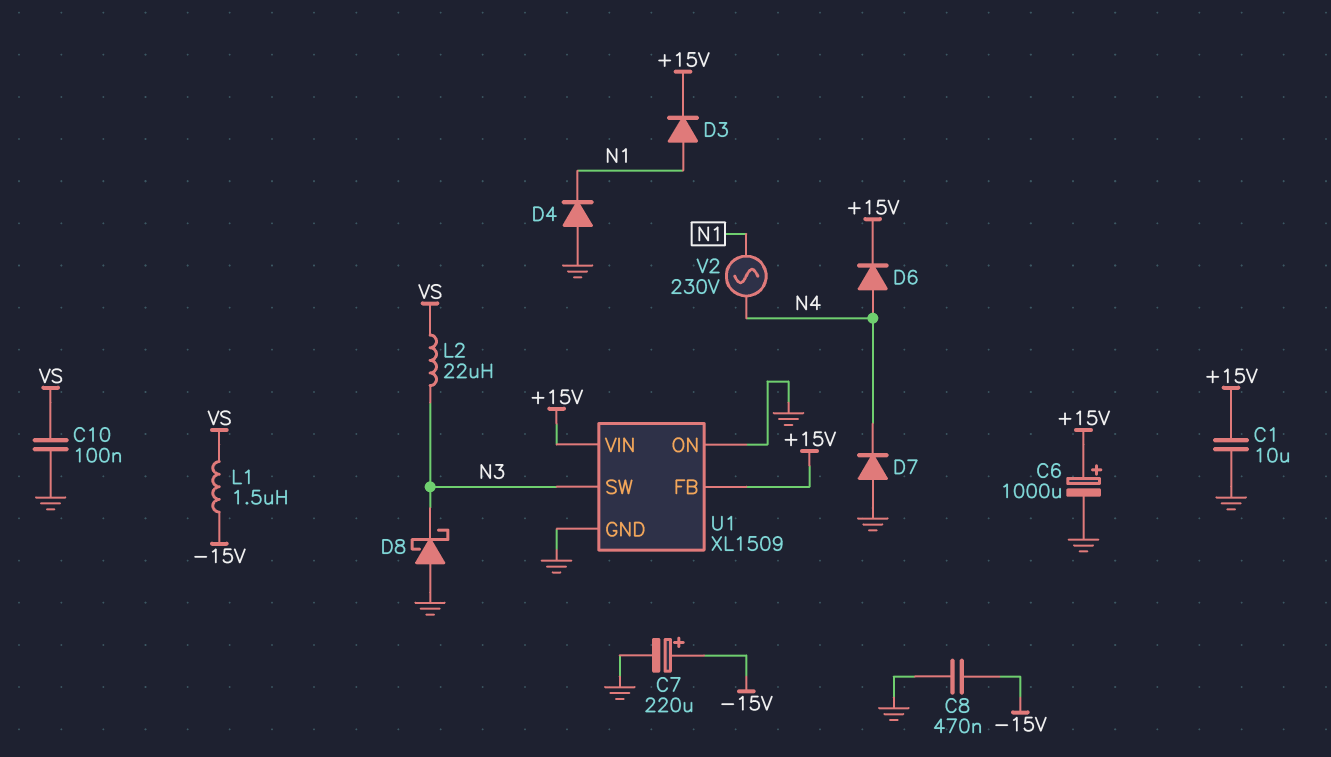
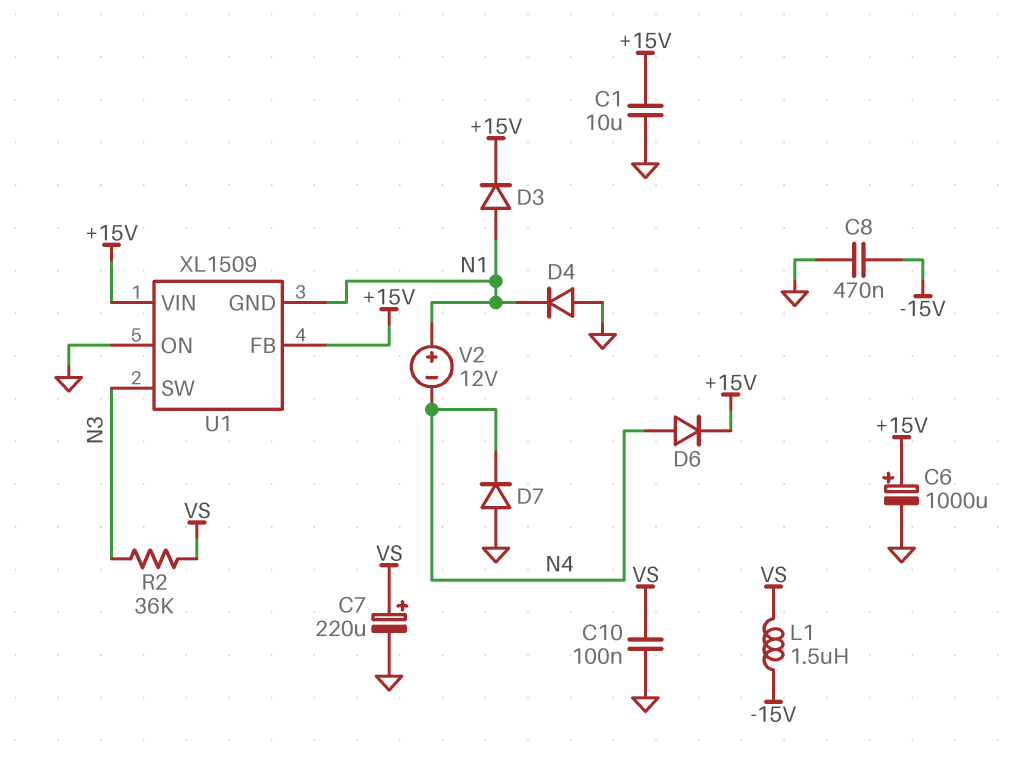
C7: 220uF (plus -15V, minus GND) -> 220uF (plus VS, minus GND)
D8: schottky (A GND, K N3) -> none
L2: 22uH (N3, VS) -> none
R2: none -> 36k (N3, VS)
U1 pin GND: GND -> N1
V2: AC 230V (N1, N4) -> 12V (plus N1, minus N4)

